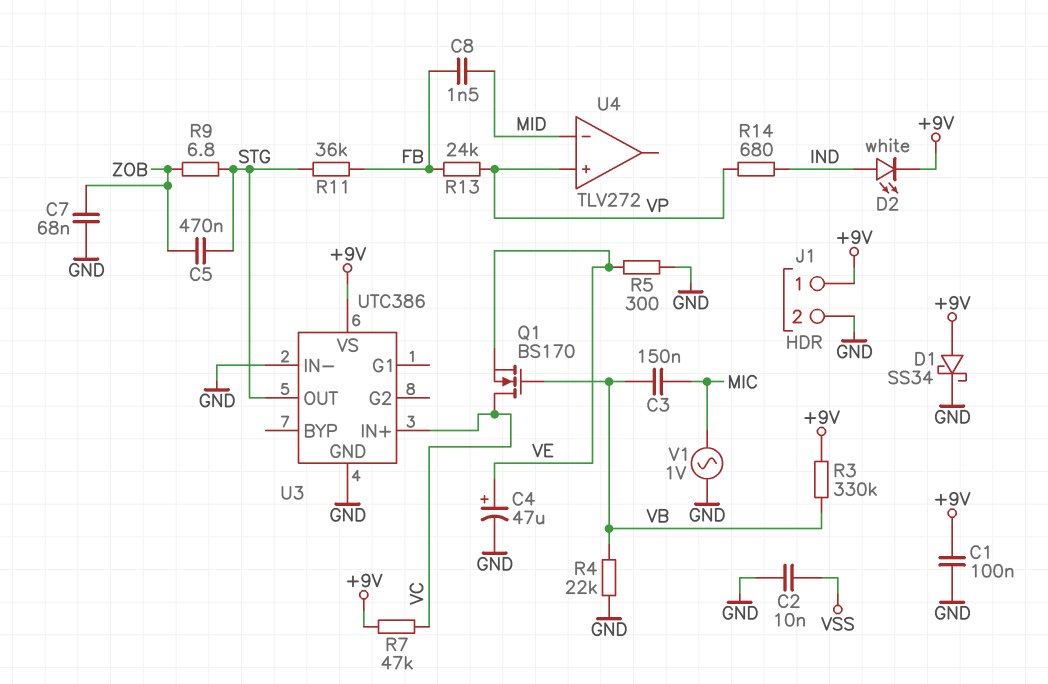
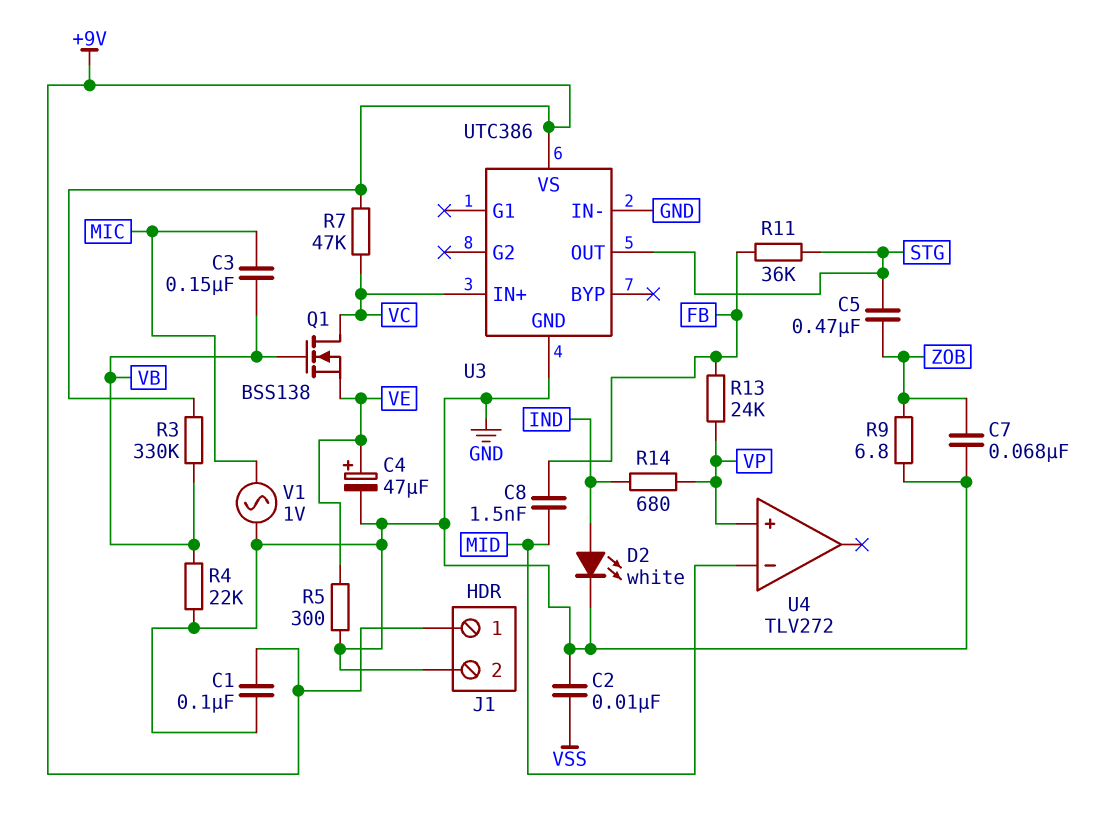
D1: schottky SS34 (A +9V, K GND) -> none
D2: LED white (A IND, K +9V) -> LED white (A IND, K GND)
Q1: NMOS BS170 (G VB, D VC, S VE) -> NMOS BSS138 (G VB, D VC, S VE)
R9: 6.8 (STG, ZOB) -> 6.8 (GND, ZOB)

